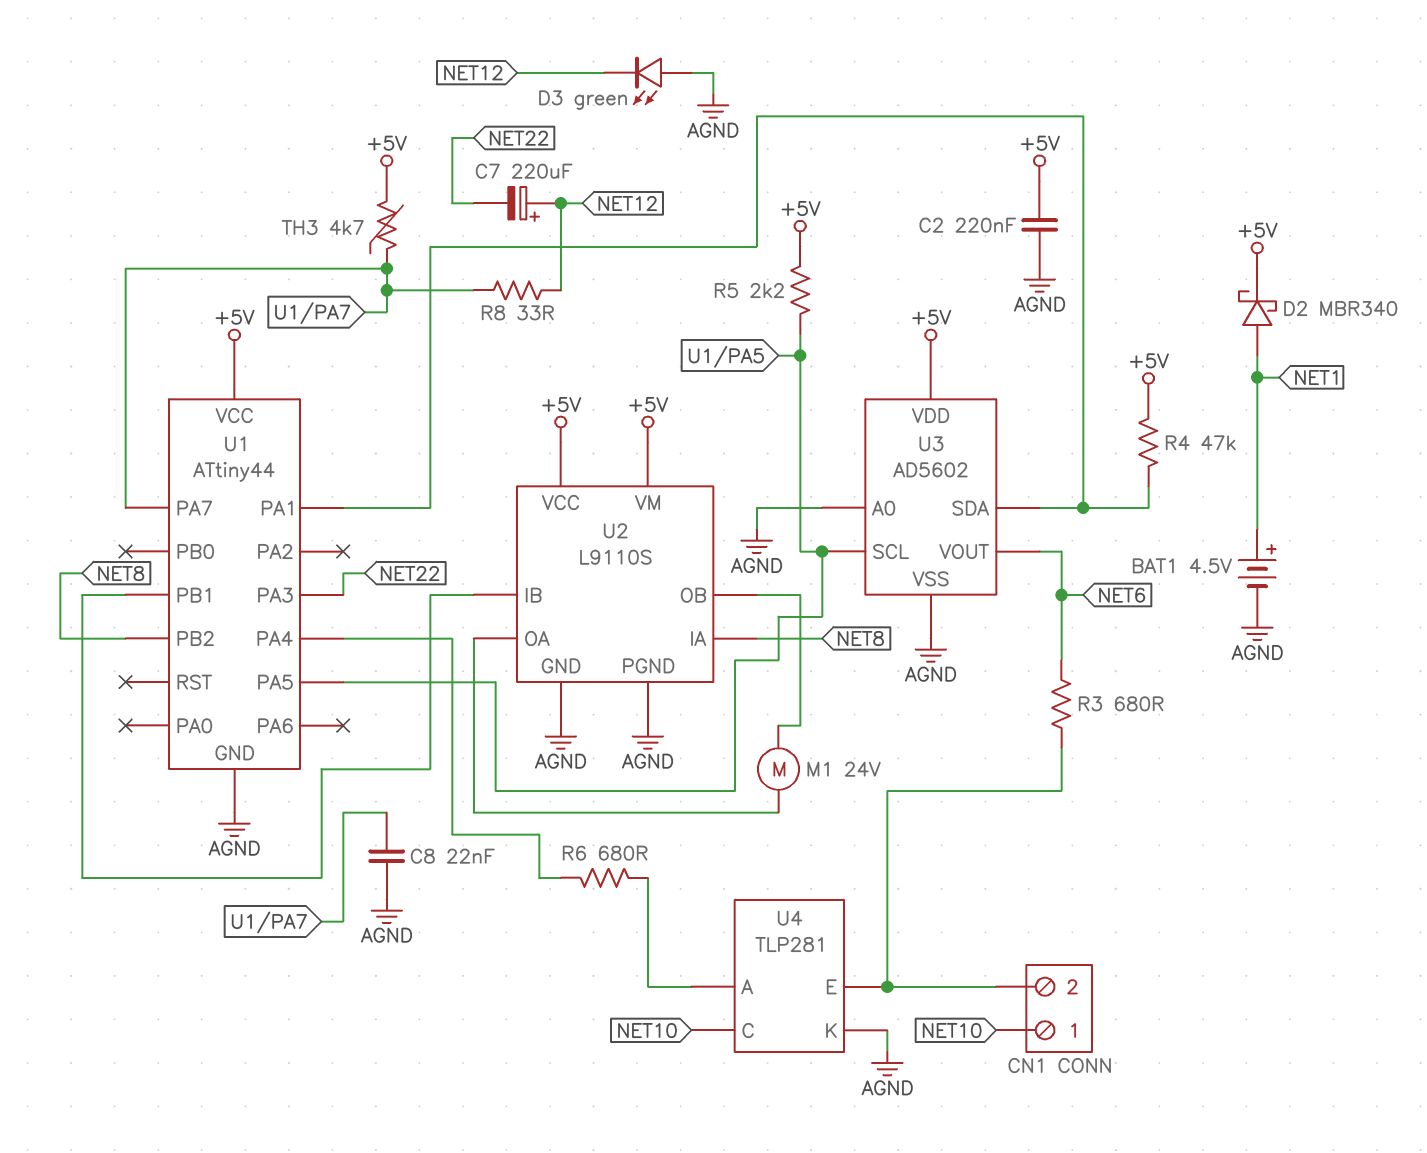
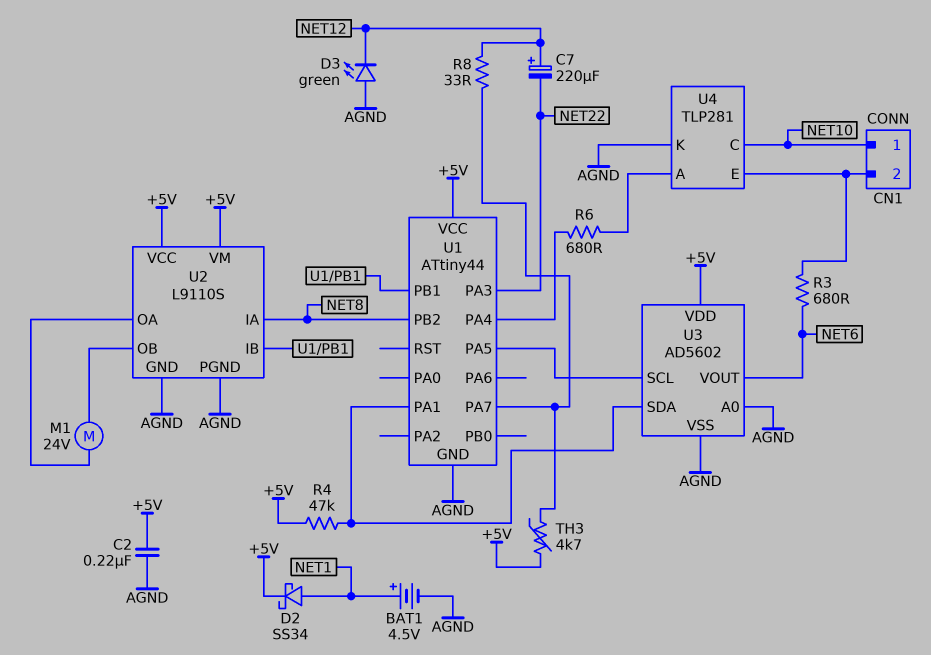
C8: 22nF (AGND, U1/PA7) -> none
D2: schottky MBR340 (A NET1, K +5V) -> schottky SS34 (A NET1, K +5V)
R5: 2.2k (+5V, U1/PA5) -> none

